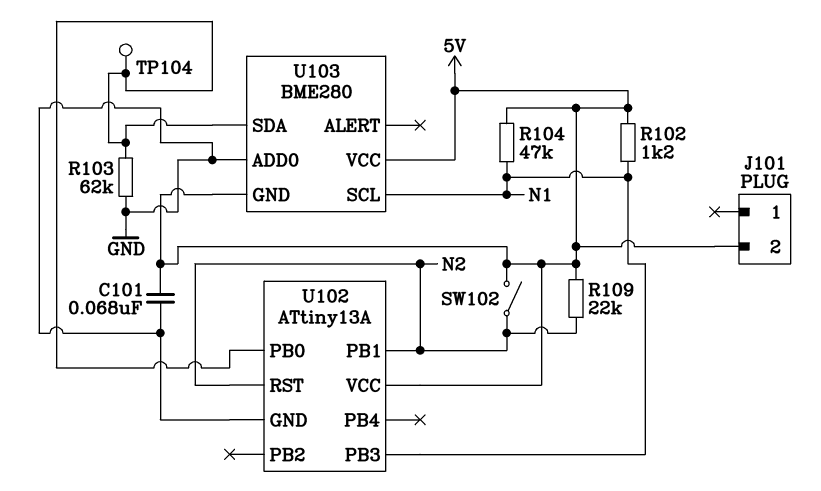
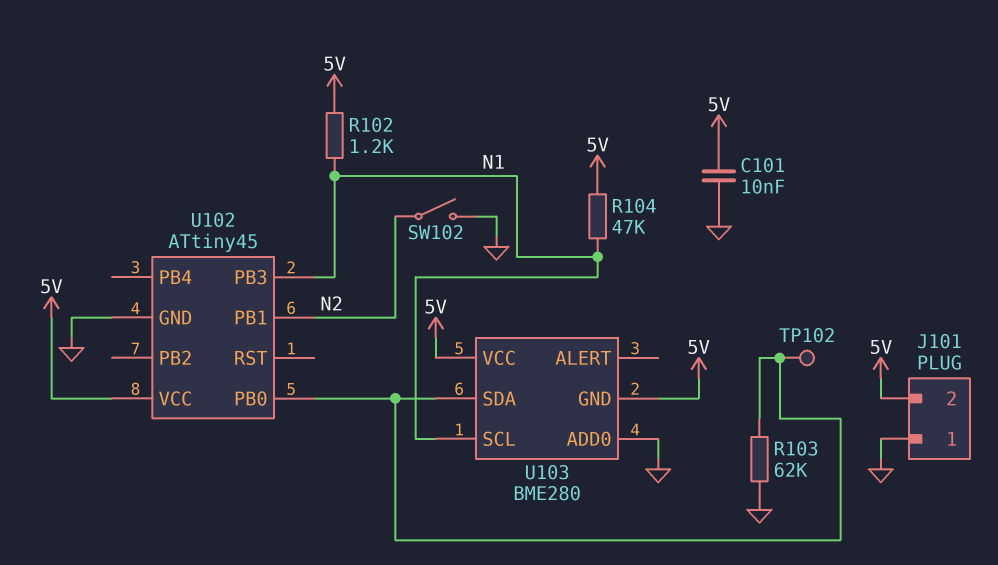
C101: 68nF (5V, GND) -> 10nF (5V, GND)
J101 pin 1: none -> GND
R109: 22k (5V, N2) -> none
SW102: switch (5V, N2) -> switch (GND, N2)
TP102: none -> test point (U102/PB0)
TP104: test point (U102/PB0) -> none
U102: ATtiny13A -> ATtiny45
U102 pin RST: N2 -> none

